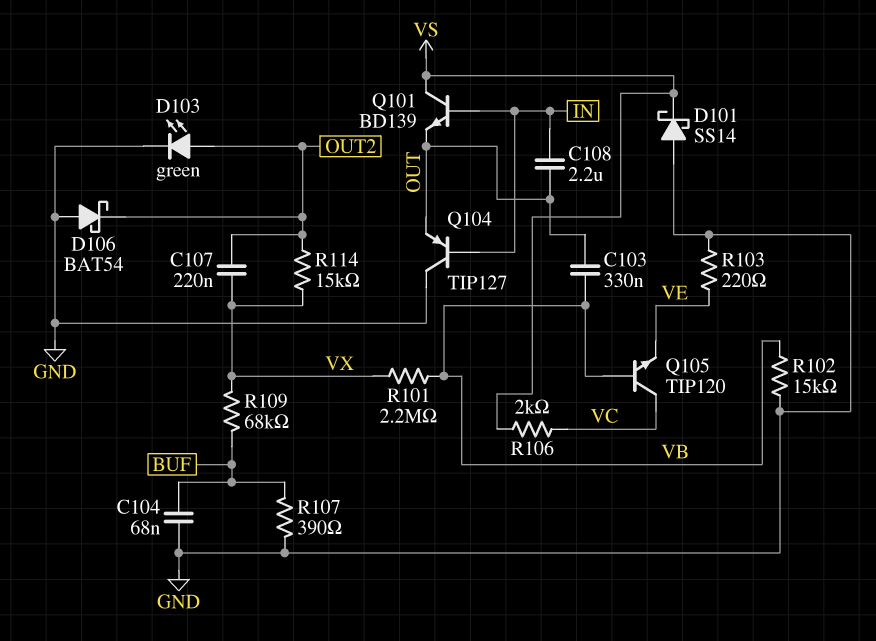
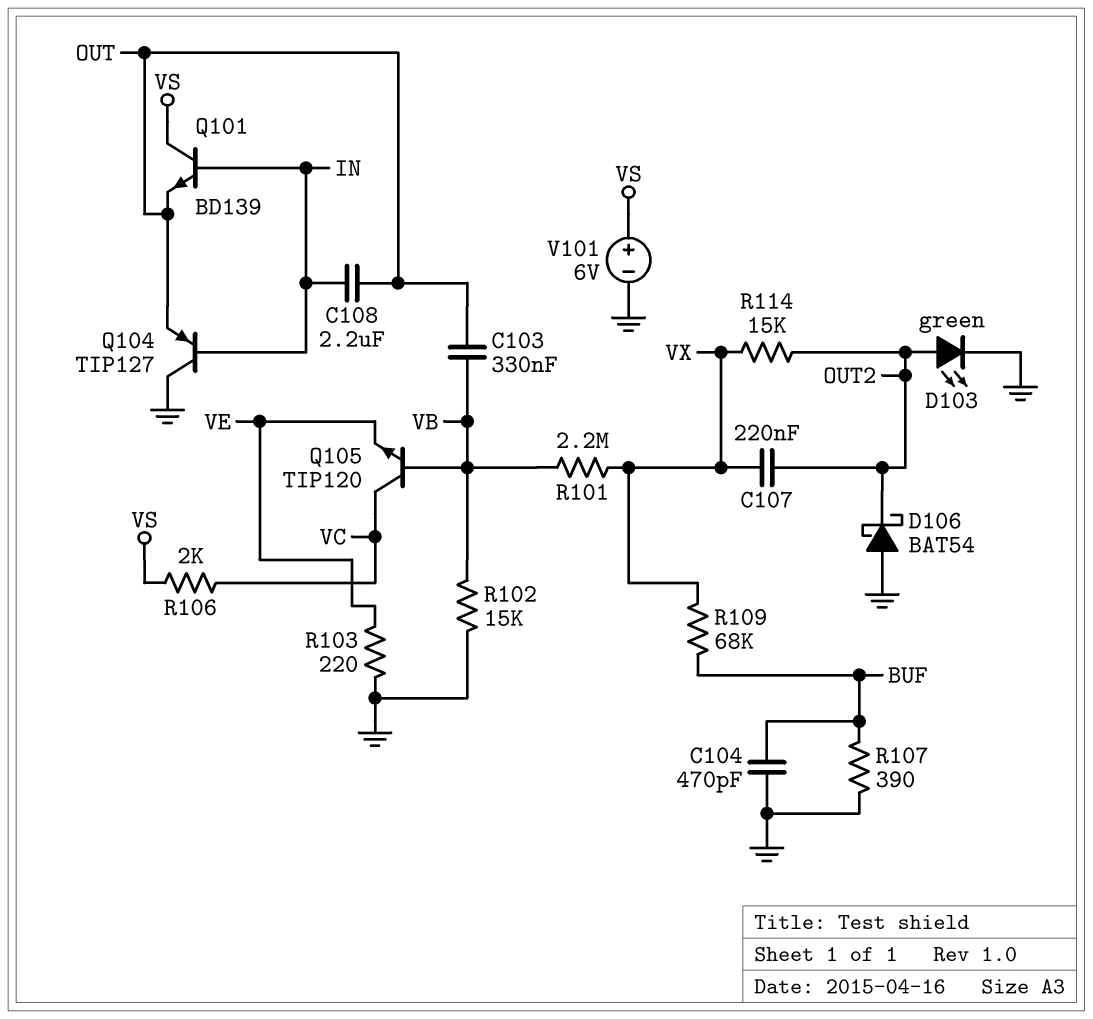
C104: 68nF (BUF, GND) -> 470pF (BUF, GND)
D101: schottky SS14 (A GND, K VS) -> none
V101: none -> 6V (plus VS, minus GND)

